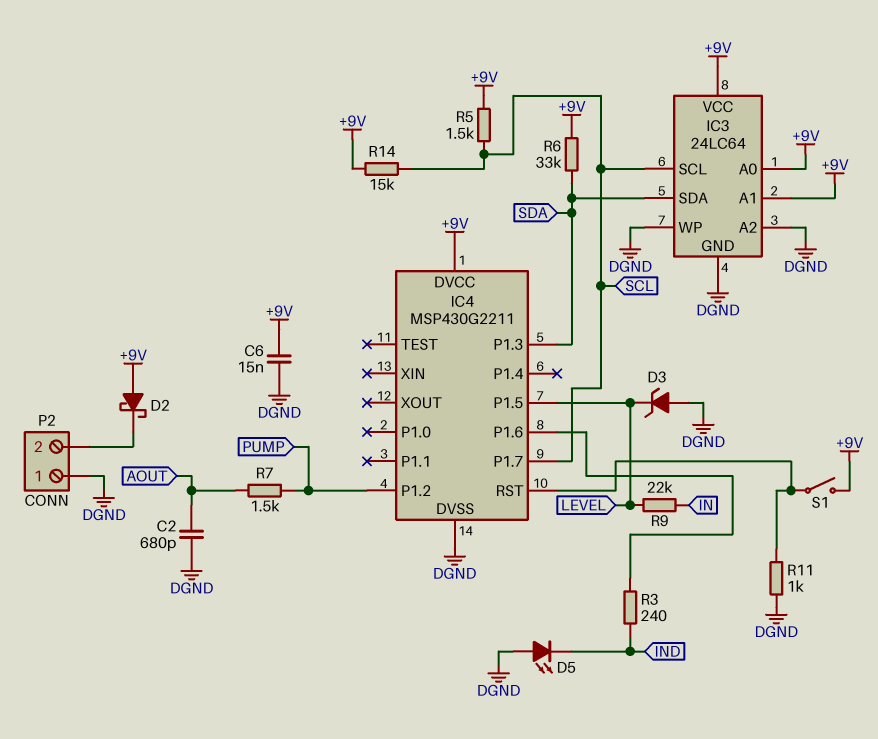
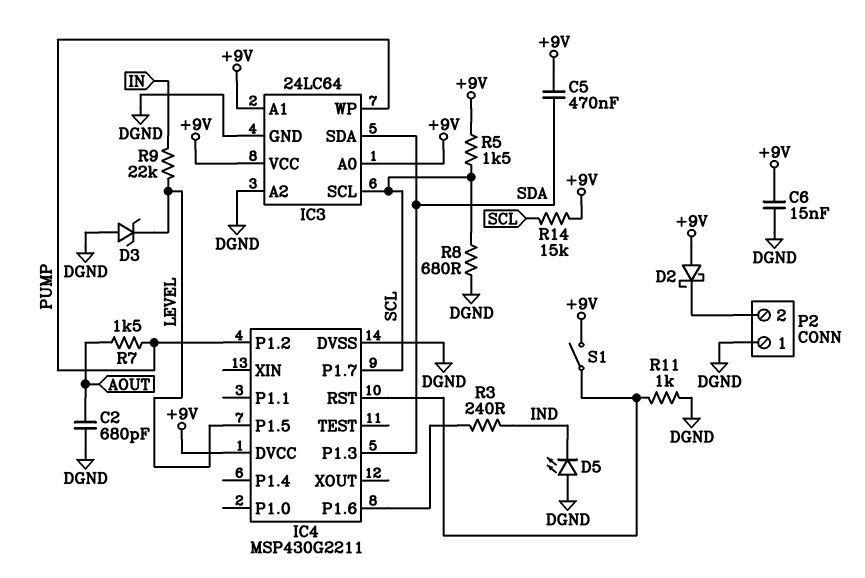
C5: none -> 470nF (+9V, SDA)
IC3 pin WP: DGND -> PUMP
R6: 33k (+9V, SDA) -> none
R8: none -> 680 (DGND, SCL)

